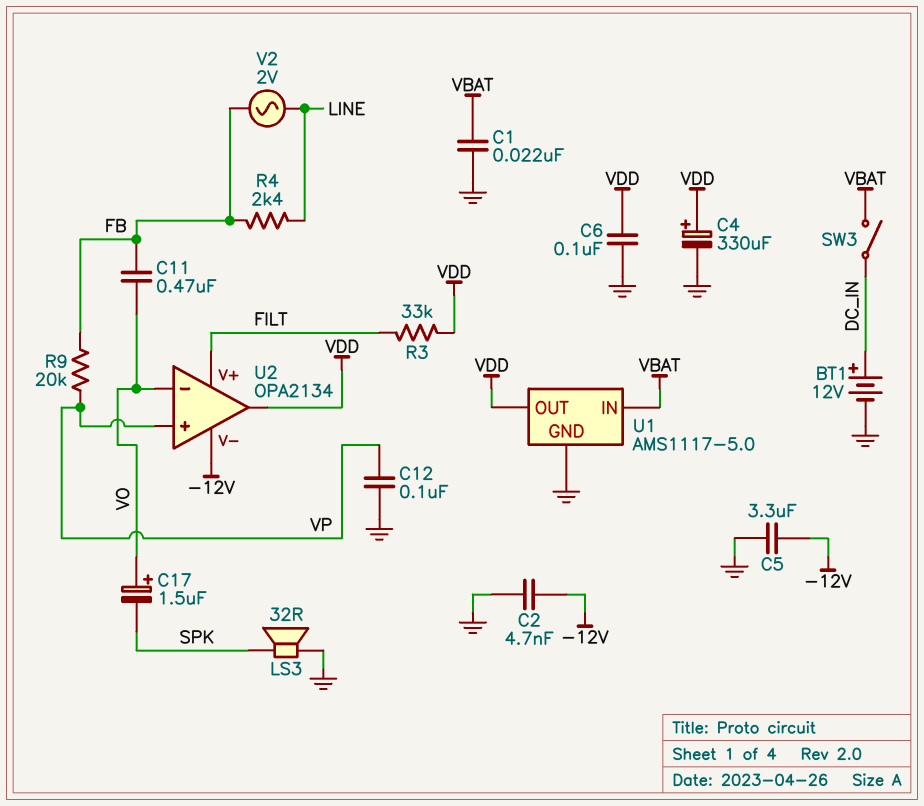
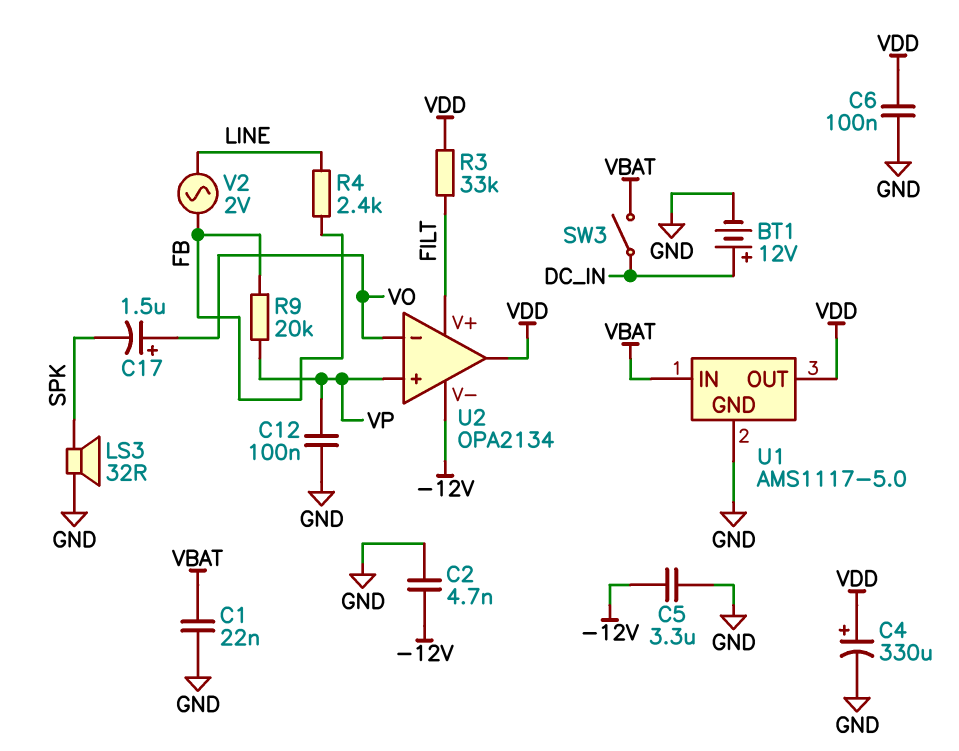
C11: 470nF (FB, VO) -> none

